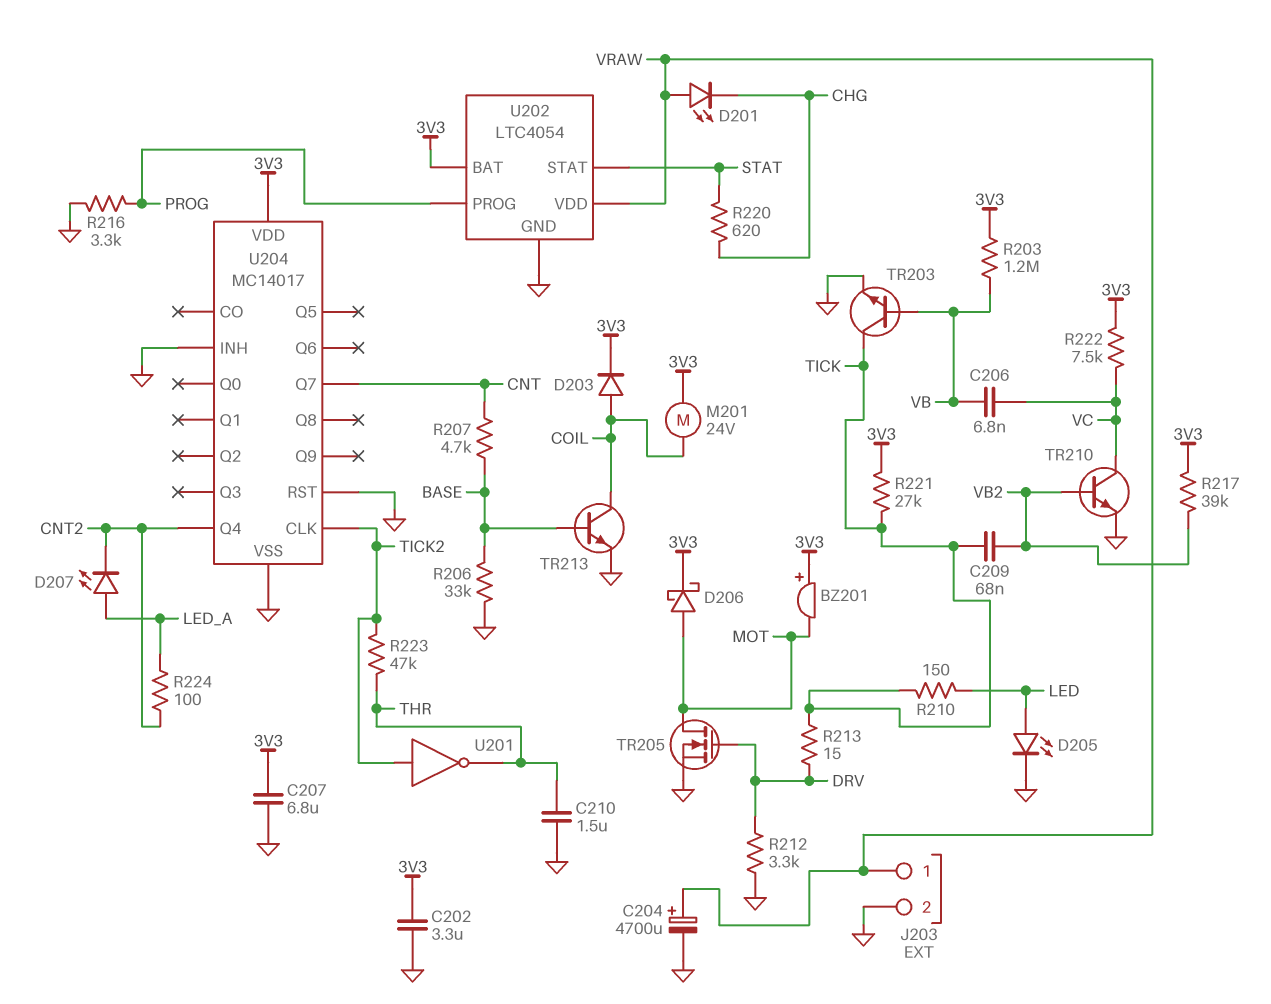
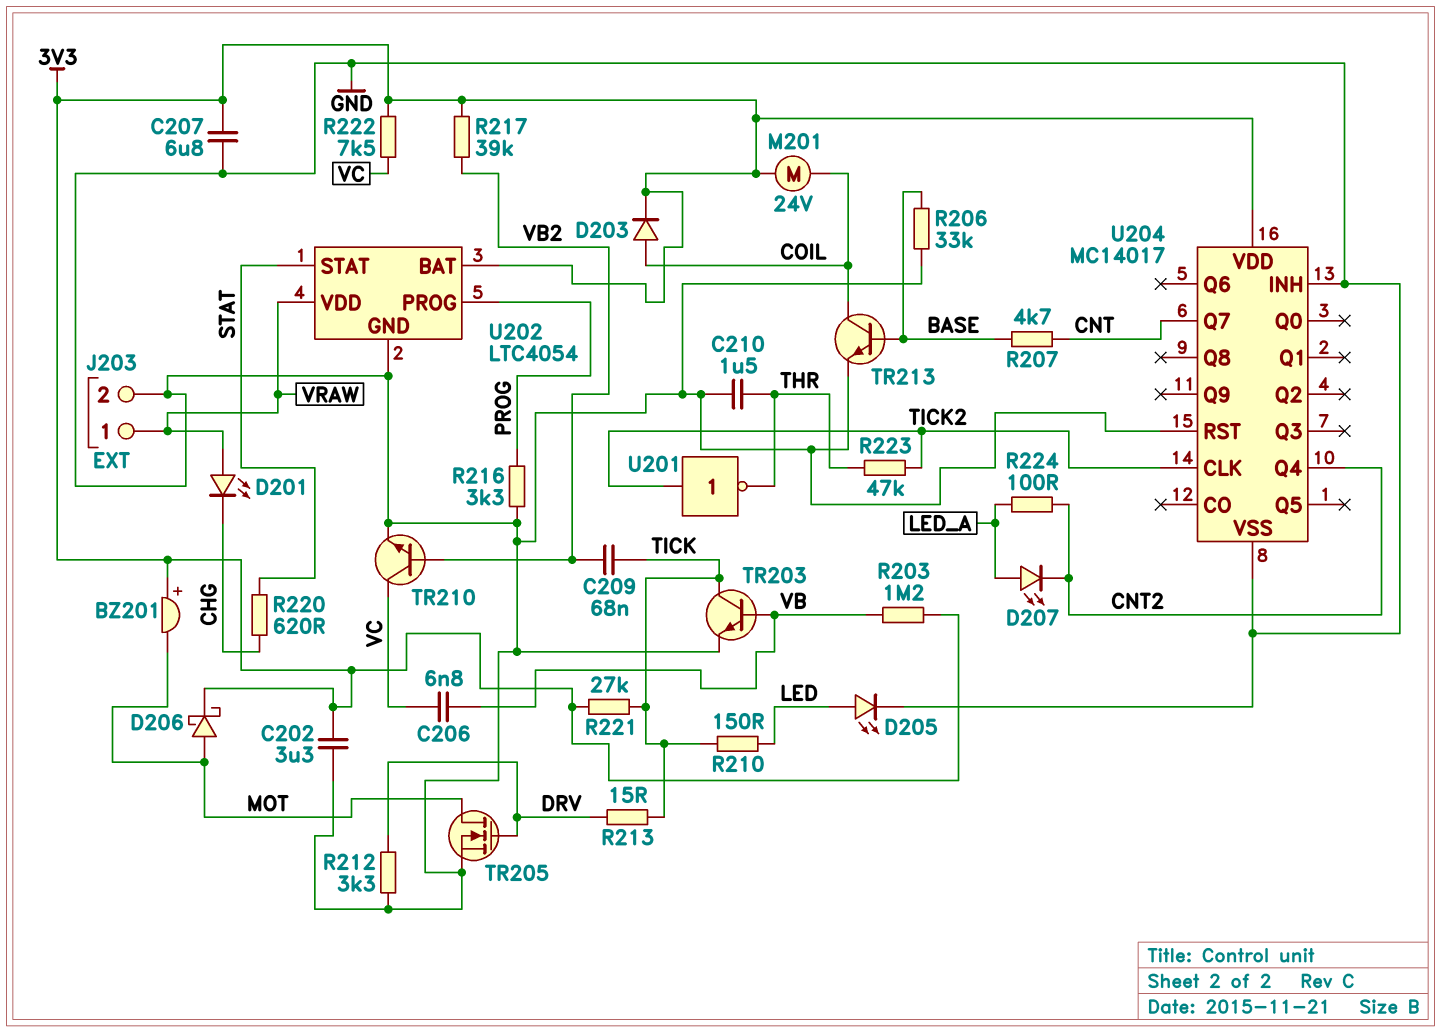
C204: 4700uF (plus VRAW, minus GND) -> none

